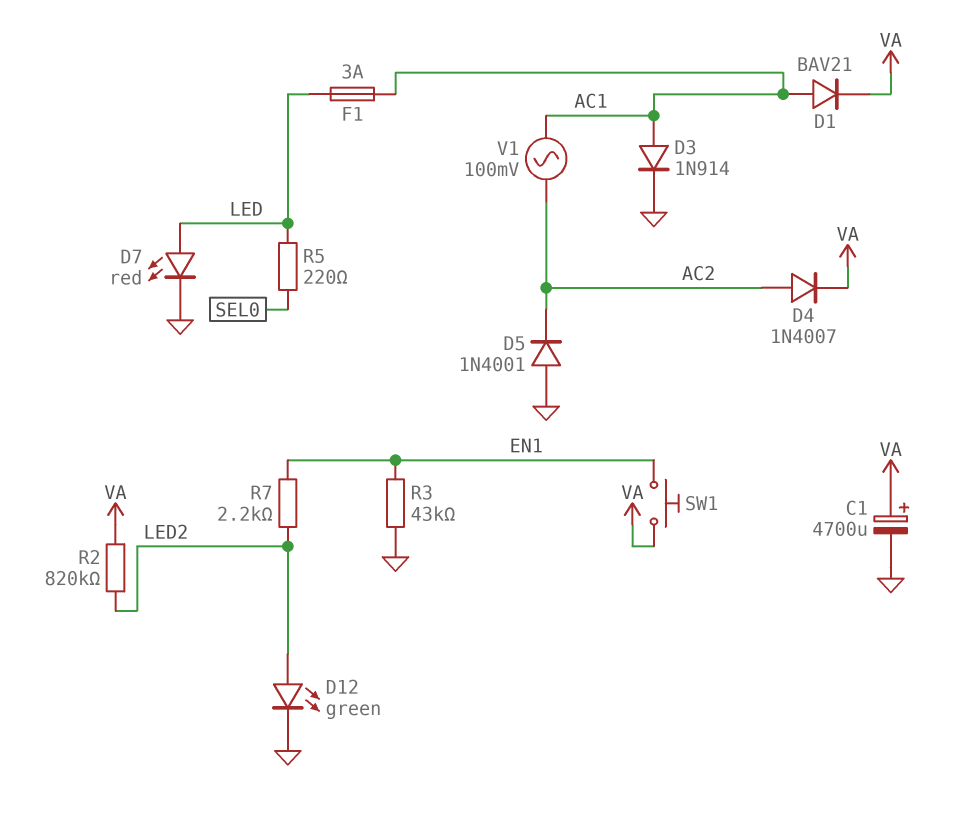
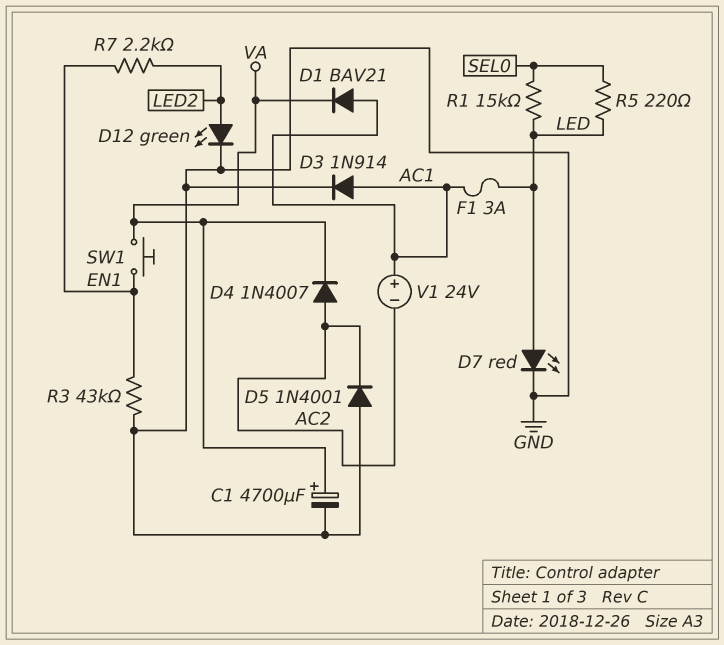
R1: none -> 15k (LED, SEL0)
R2: 820k (LED2, VA) -> none
V1: AC 100mV (AC1, AC2) -> 24V (plus AC1, minus AC2)

